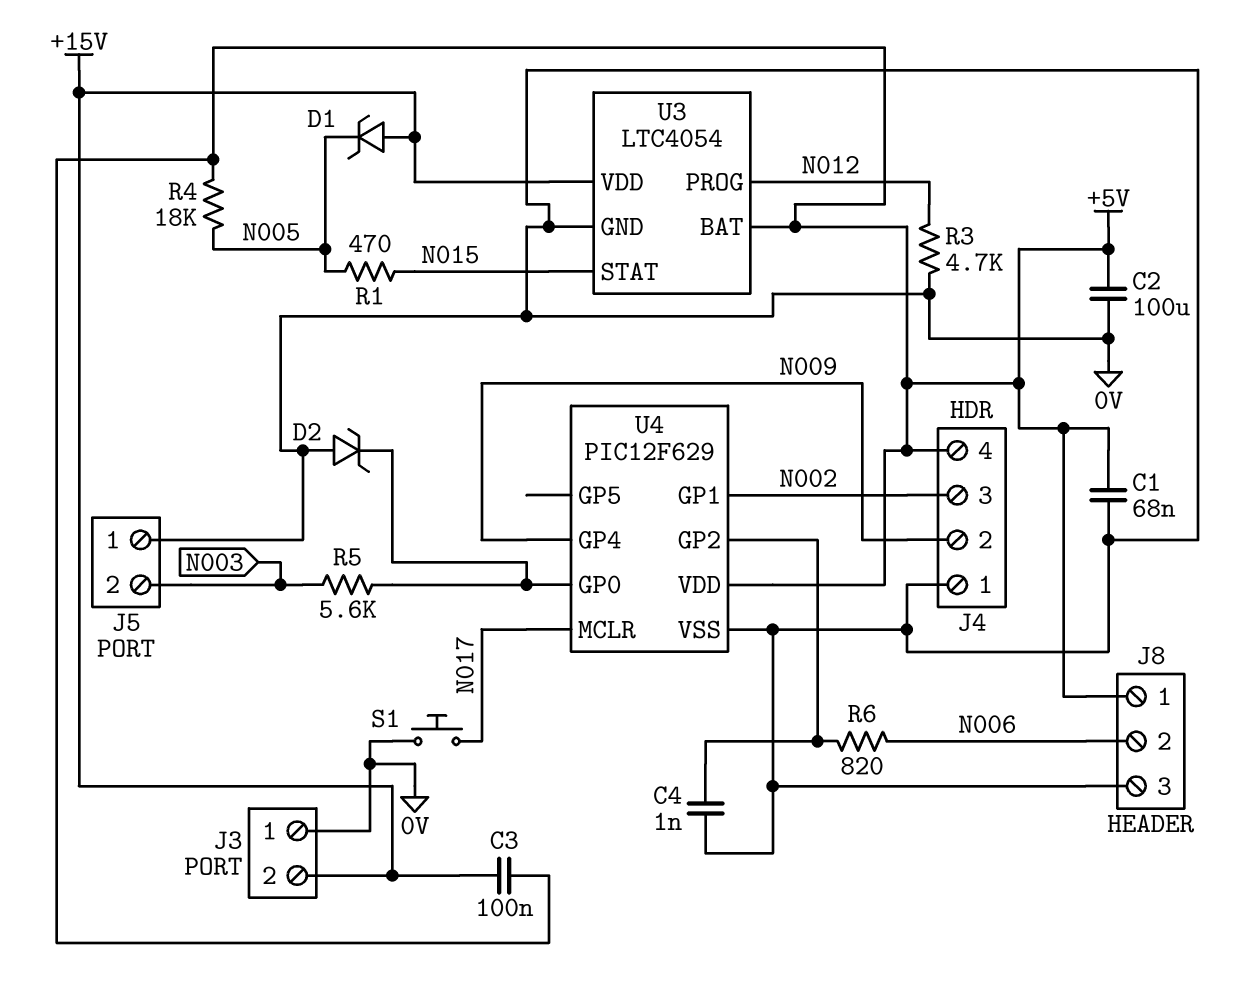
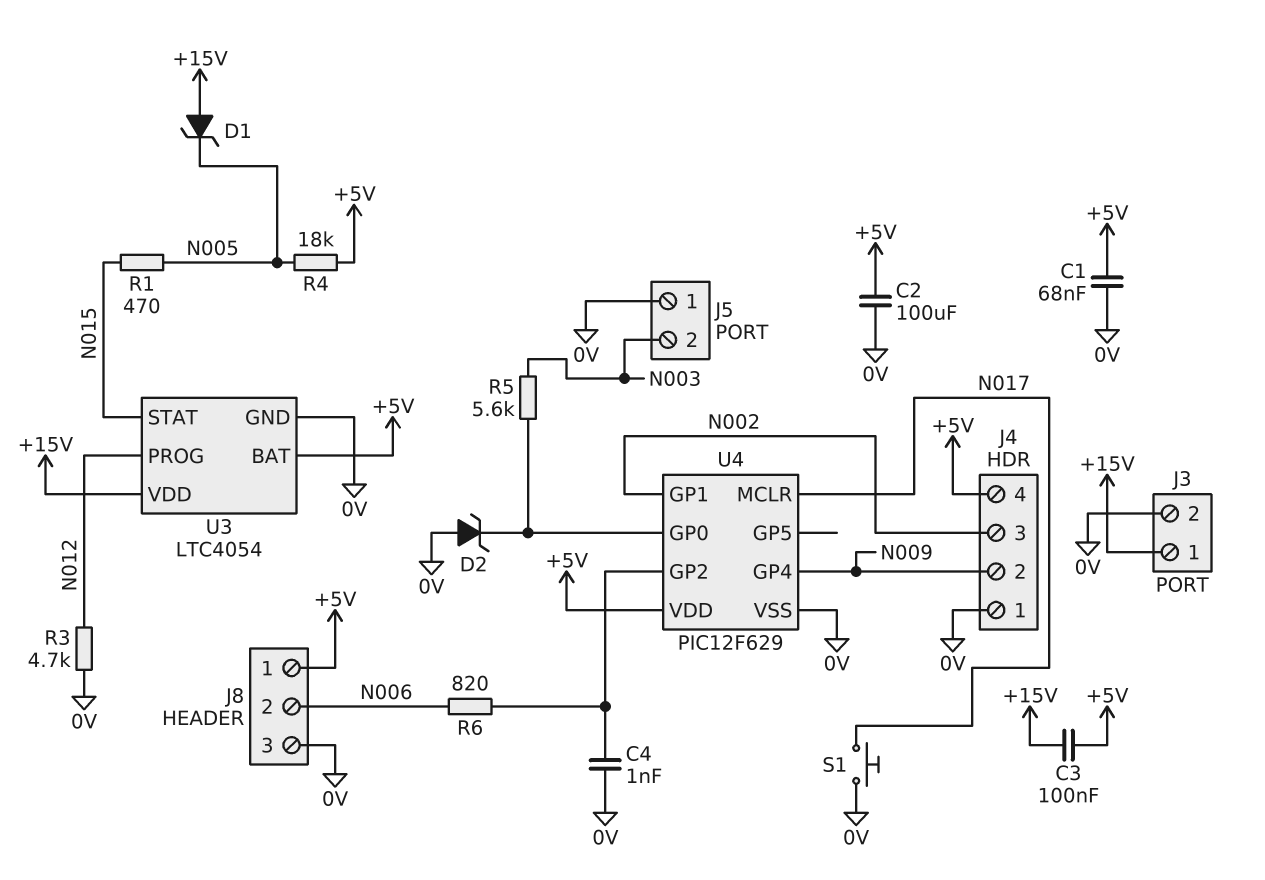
J3 pin 1: 0V -> +15V
J3 pin 2: +15V -> 0V

